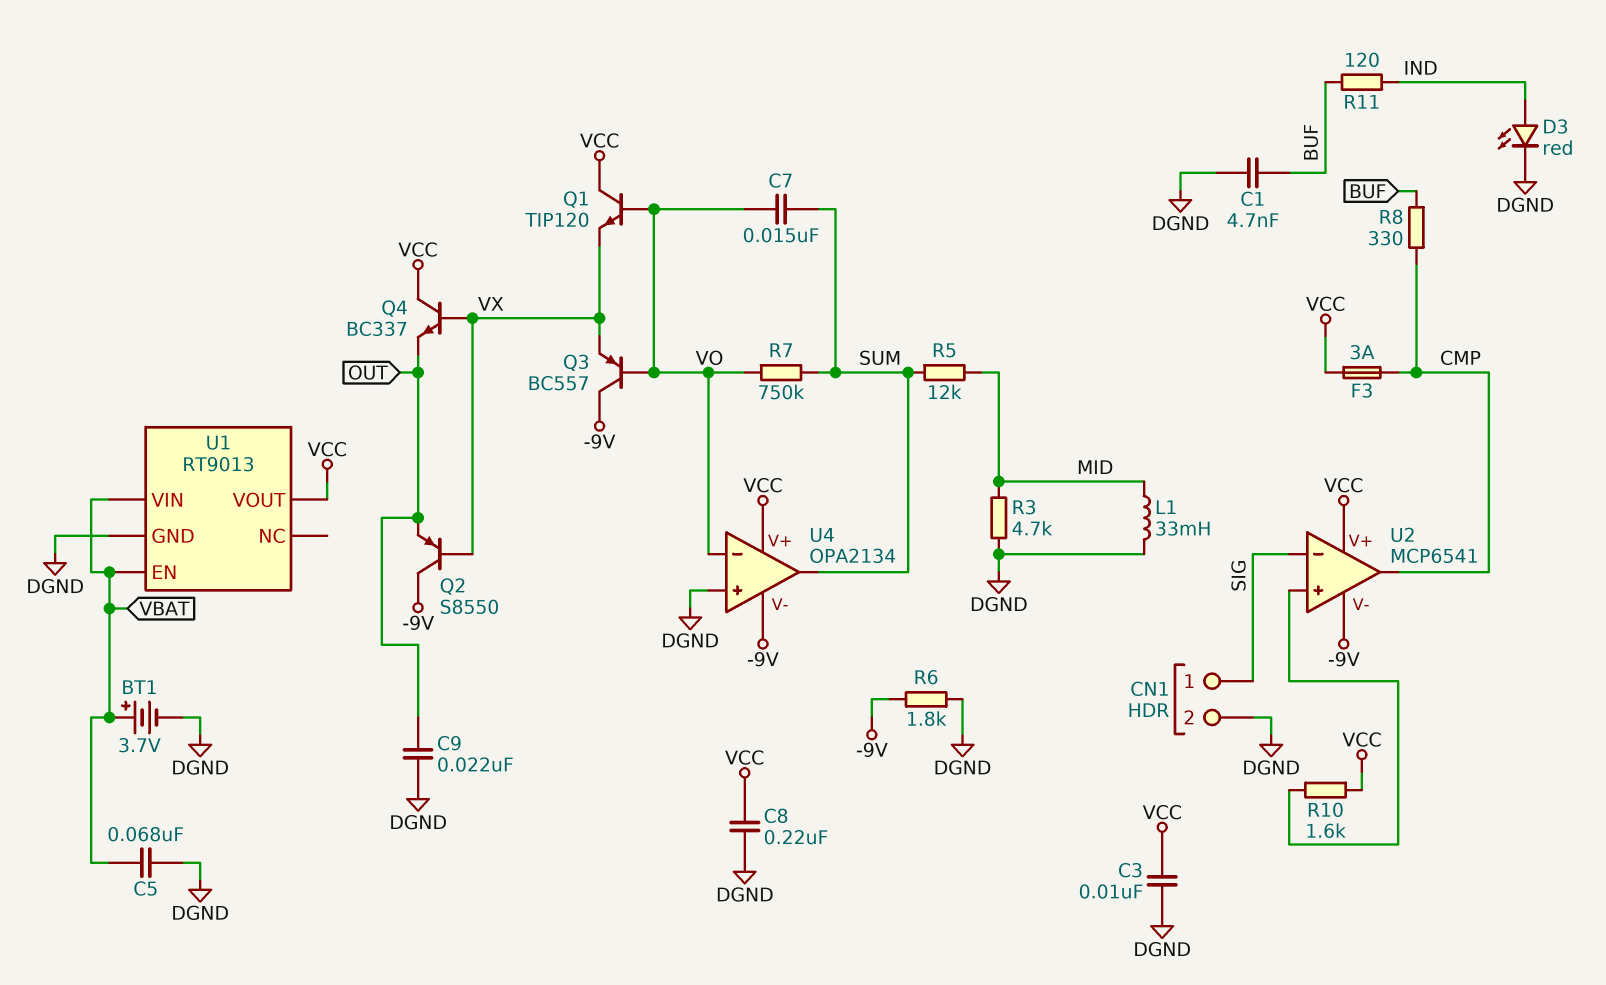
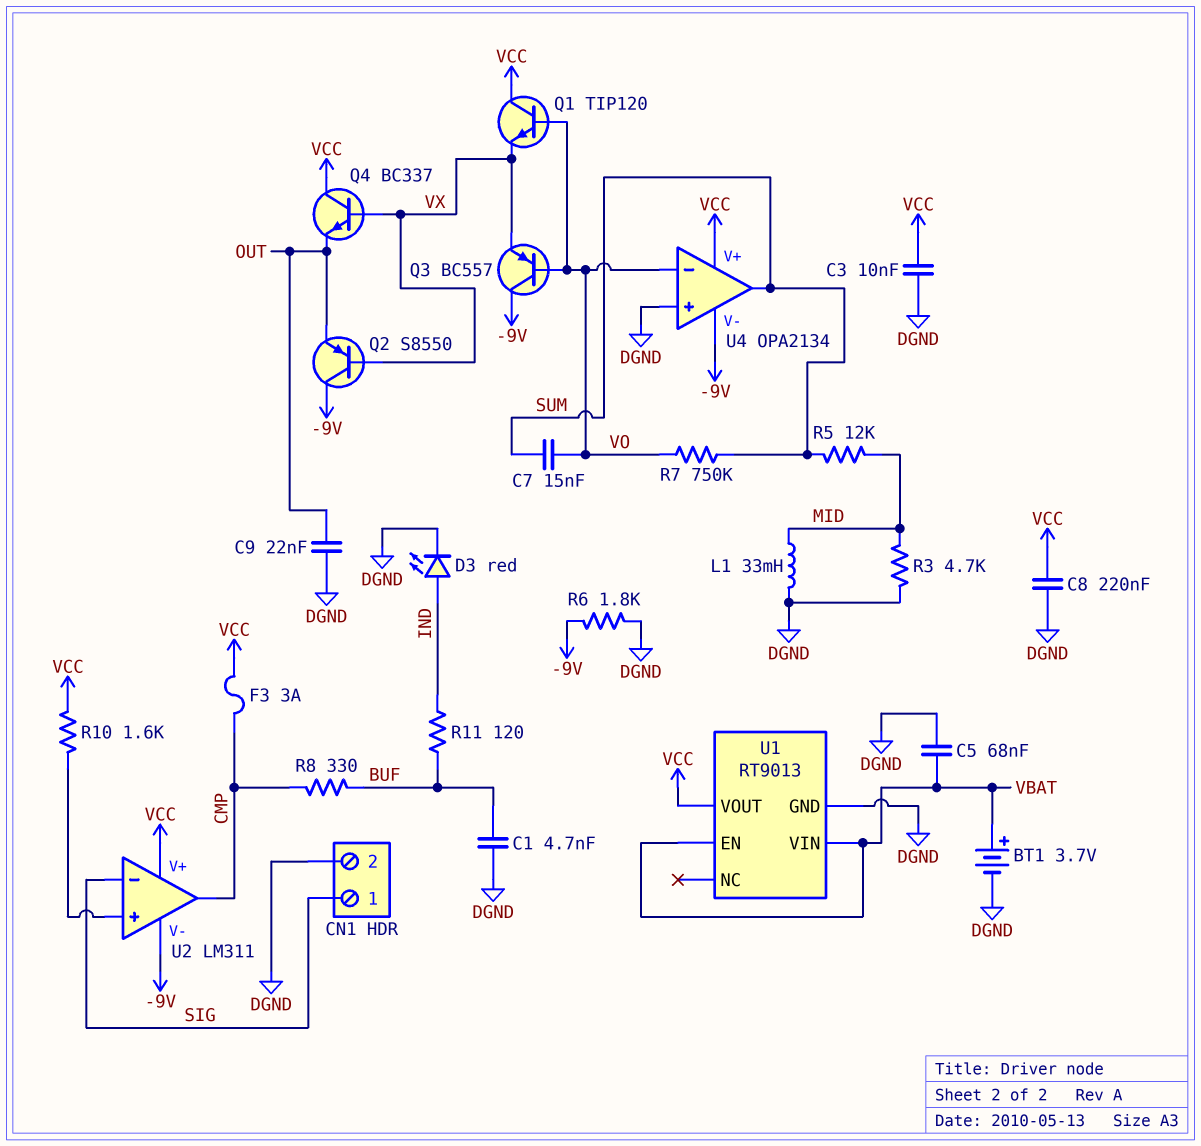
U2: MCP6541 -> LM311

